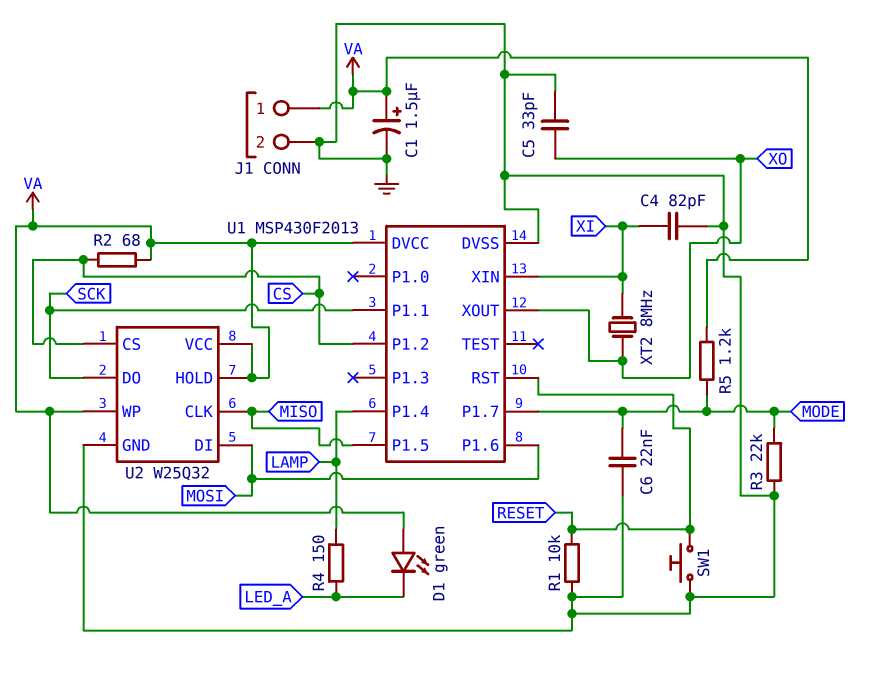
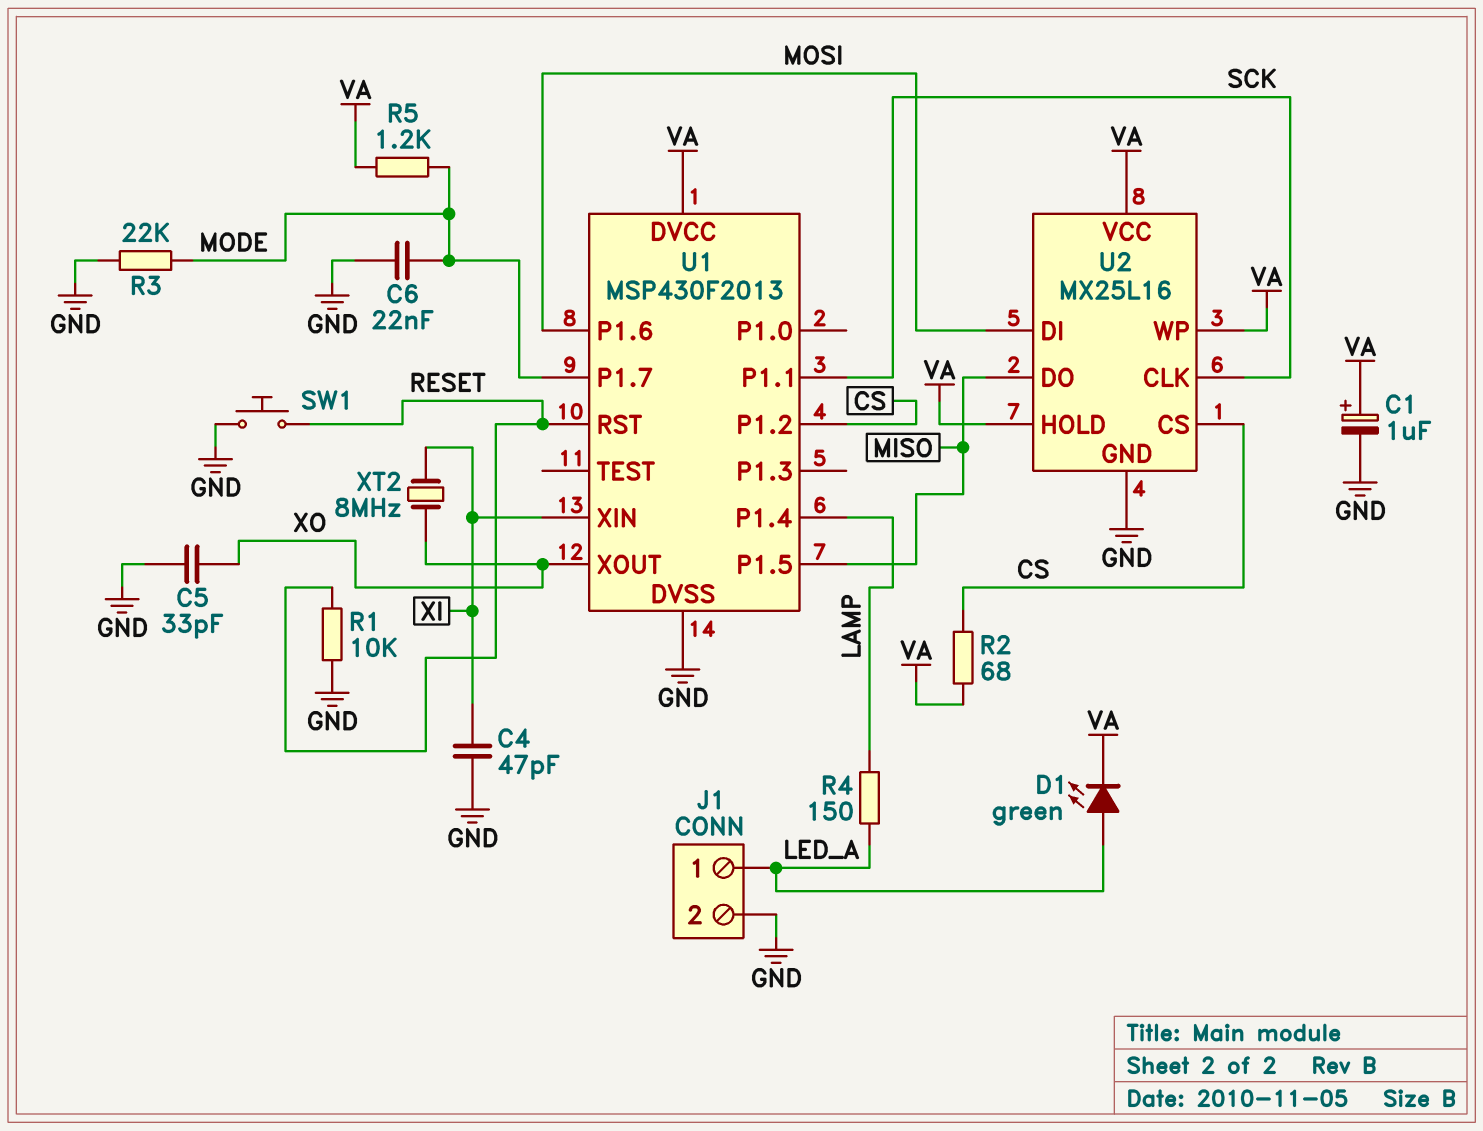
C1: 1.5uF (plus VA, minus GND) -> 1uF (plus VA, minus GND)
C4: 82pF (GND, XI) -> 47pF (GND, XI)
D1: LED green (A VA, K LED_A) -> LED green (A LED_A, K VA)
J1 pin 1: VA -> LED_A
U2: W25Q32 -> MX25L16
U2 pin CLK: MISO -> SCK
U2 pin DO: SCK -> MISO

